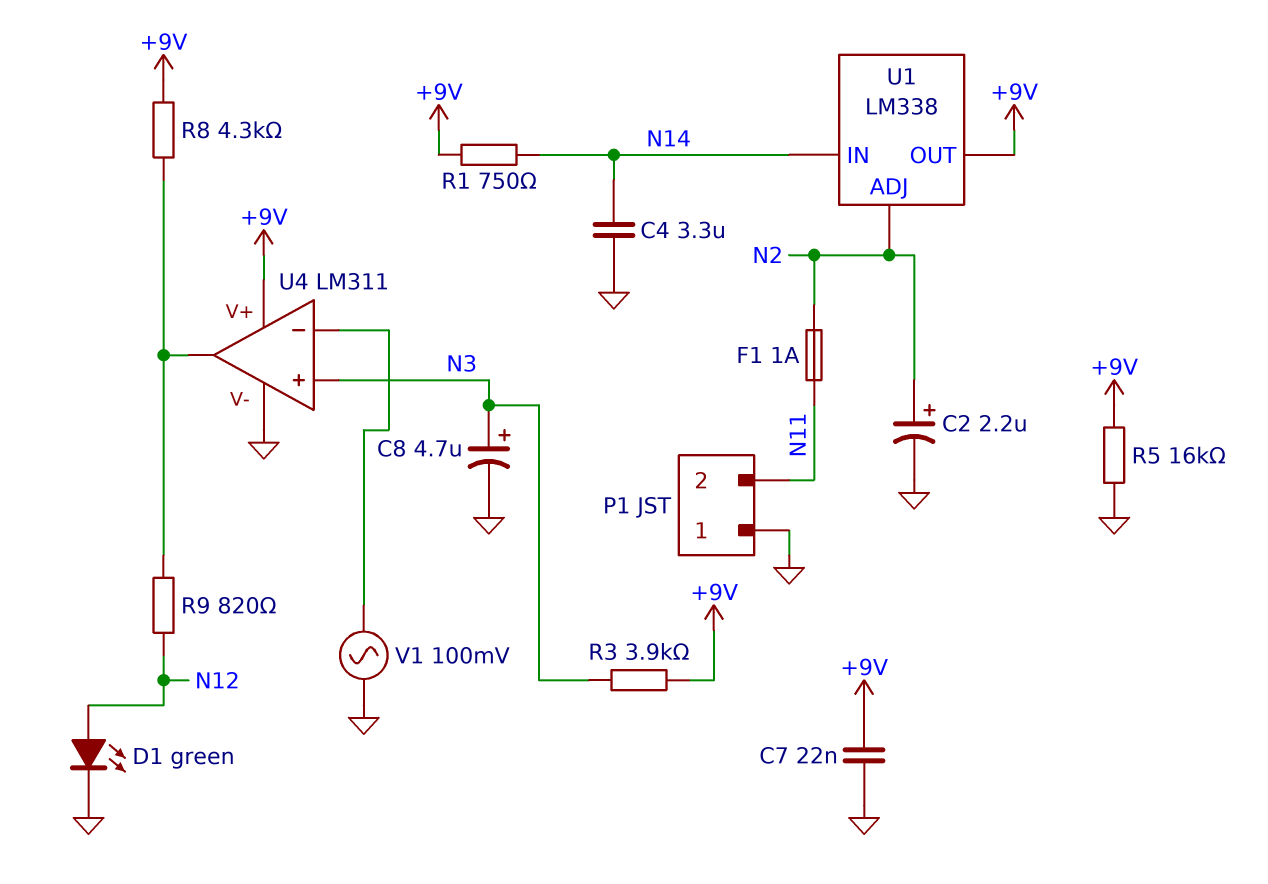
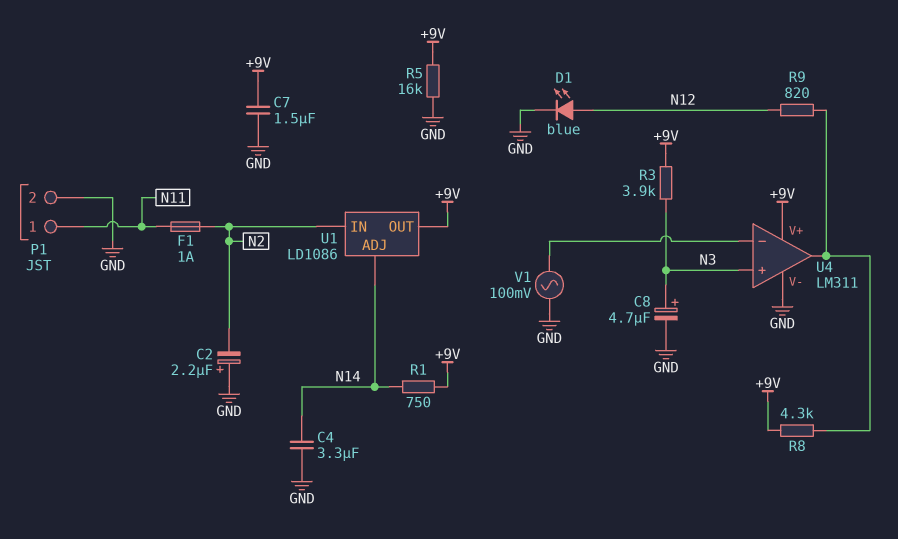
C2: 2.2uF (plus N2, minus GND) -> 2.2uF (plus GND, minus N2)
C7: 22nF (+9V, GND) -> 1.5uF (+9V, GND)
D1: LED green (A N12, K GND) -> LED blue (A N12, K GND)
P1 pin 1: GND -> N11
P1 pin 2: N11 -> GND
U1: LM338 -> LD1086
U1 pin ADJ: N2 -> N14
U1 pin IN: N14 -> N2

